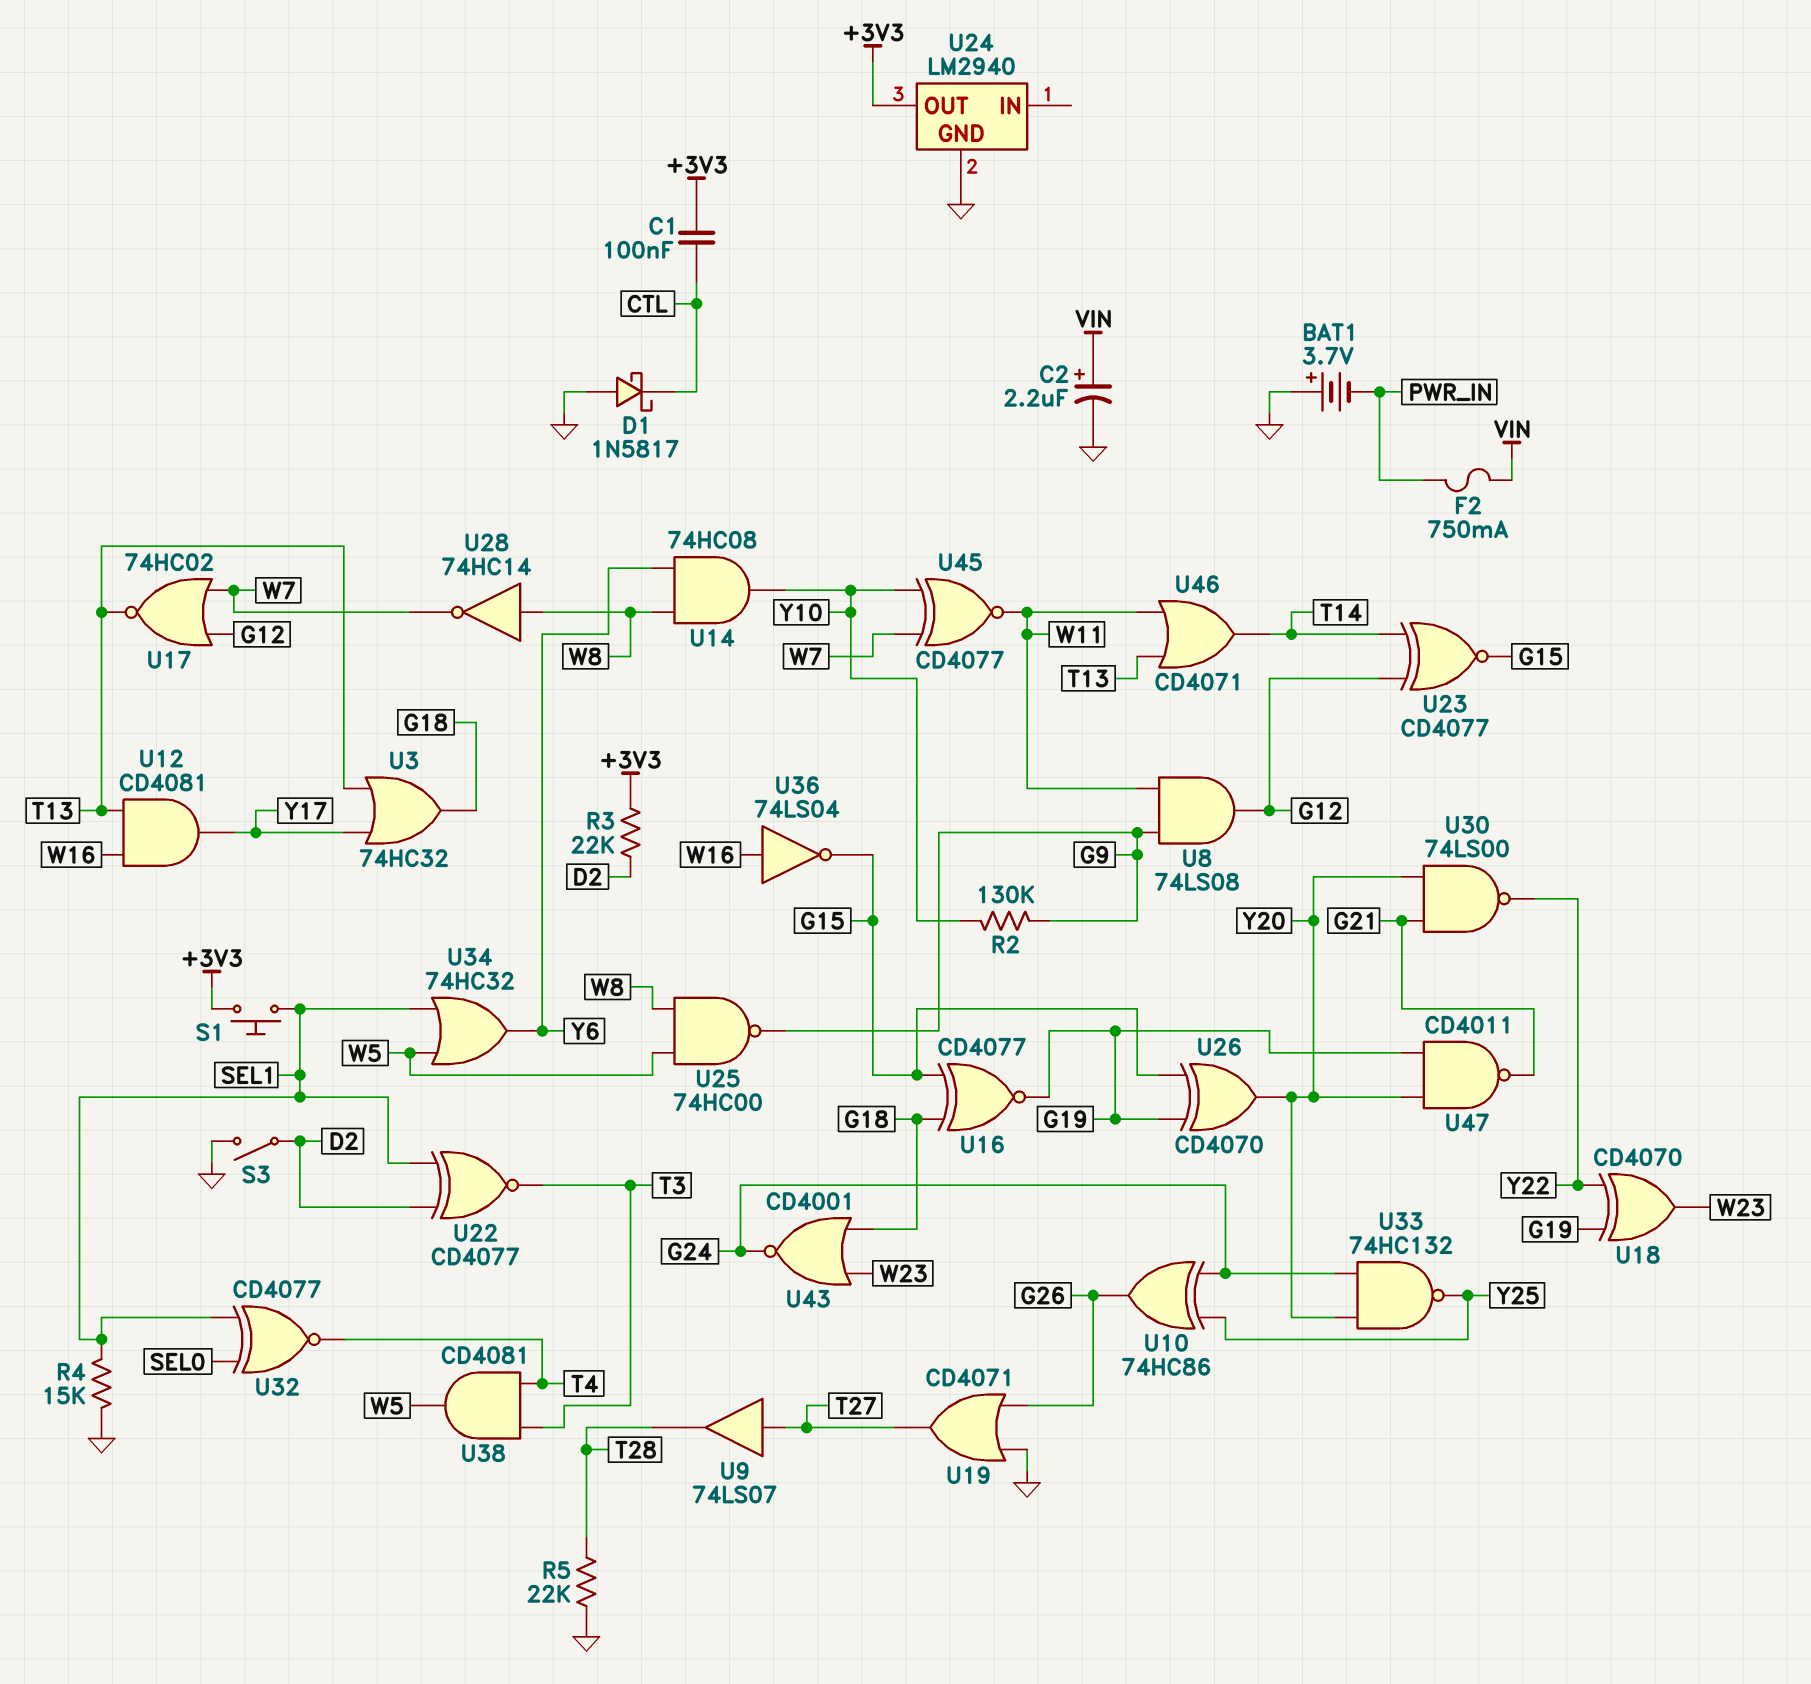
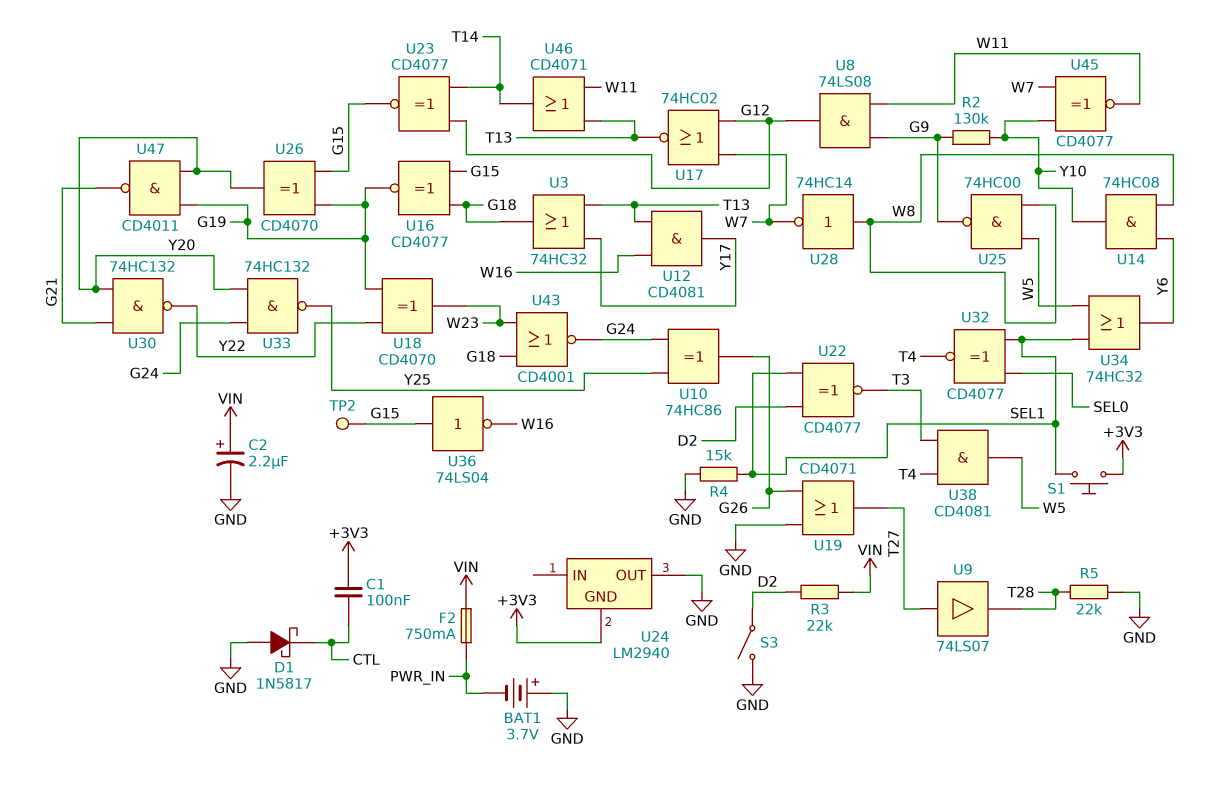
R3: 22k (+3V3, D2) -> 22k (D2, VIN)
TP2: none -> test point (G15)
U24 pin GND: GND -> +3V3
U24 pin OUT: +3V3 -> GND
U30: NAND 74LS00 (in G21, in Y20, out Y22) -> NAND 74HC132 (in G21, in Y20, out Y22)
U36: NOT 74LS04 (in W16, out G15) -> NOT 74LS04 (in G15, out W16)

